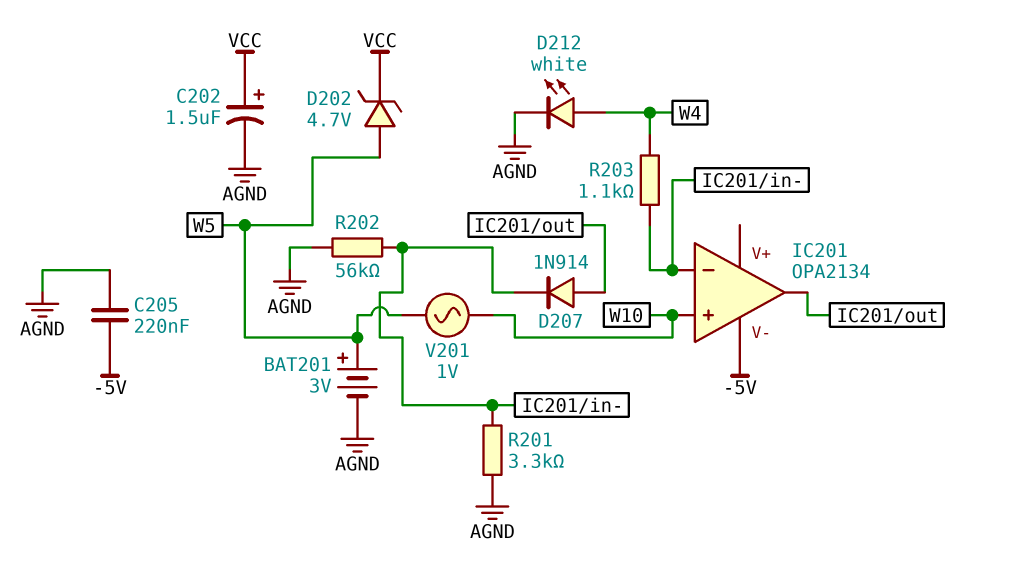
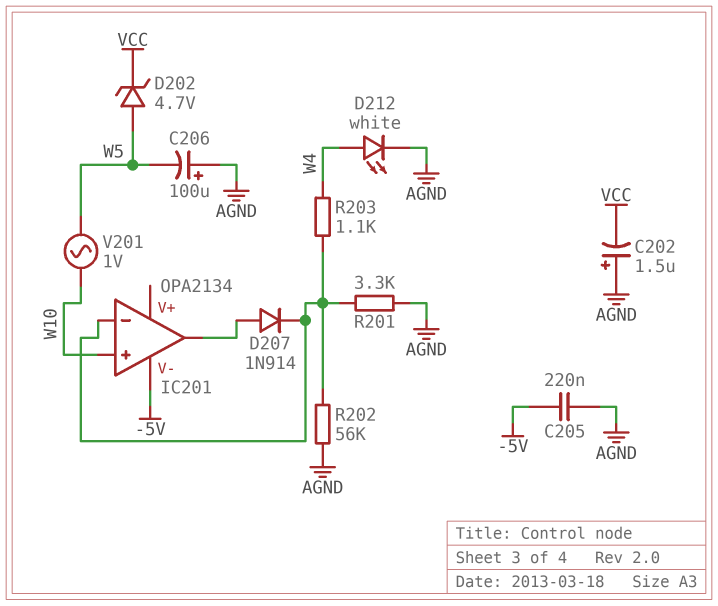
BAT201: 3V (plus W5, minus AGND) -> none
C202: 1.5uF (plus VCC, minus AGND) -> 1.5uF (plus AGND, minus VCC)
C206: none -> 100uF (plus AGND, minus W5)

